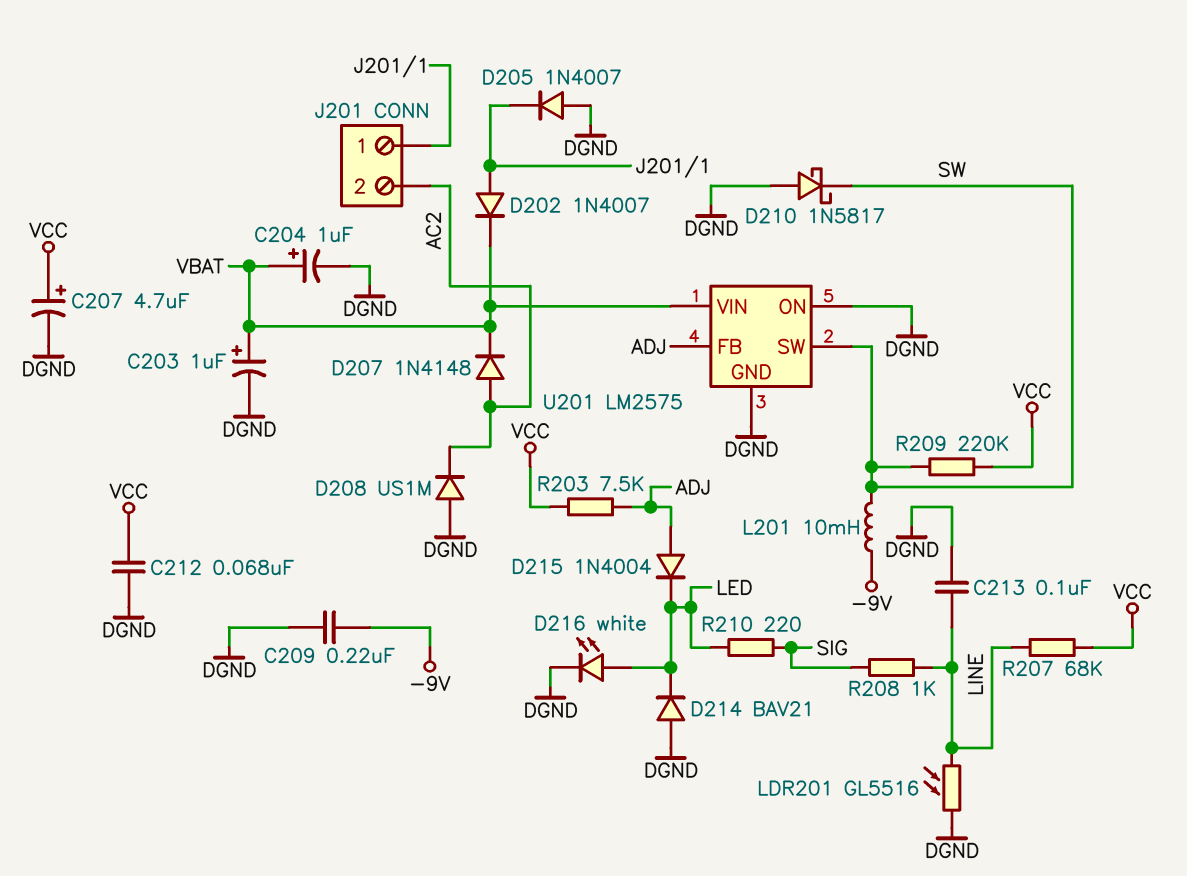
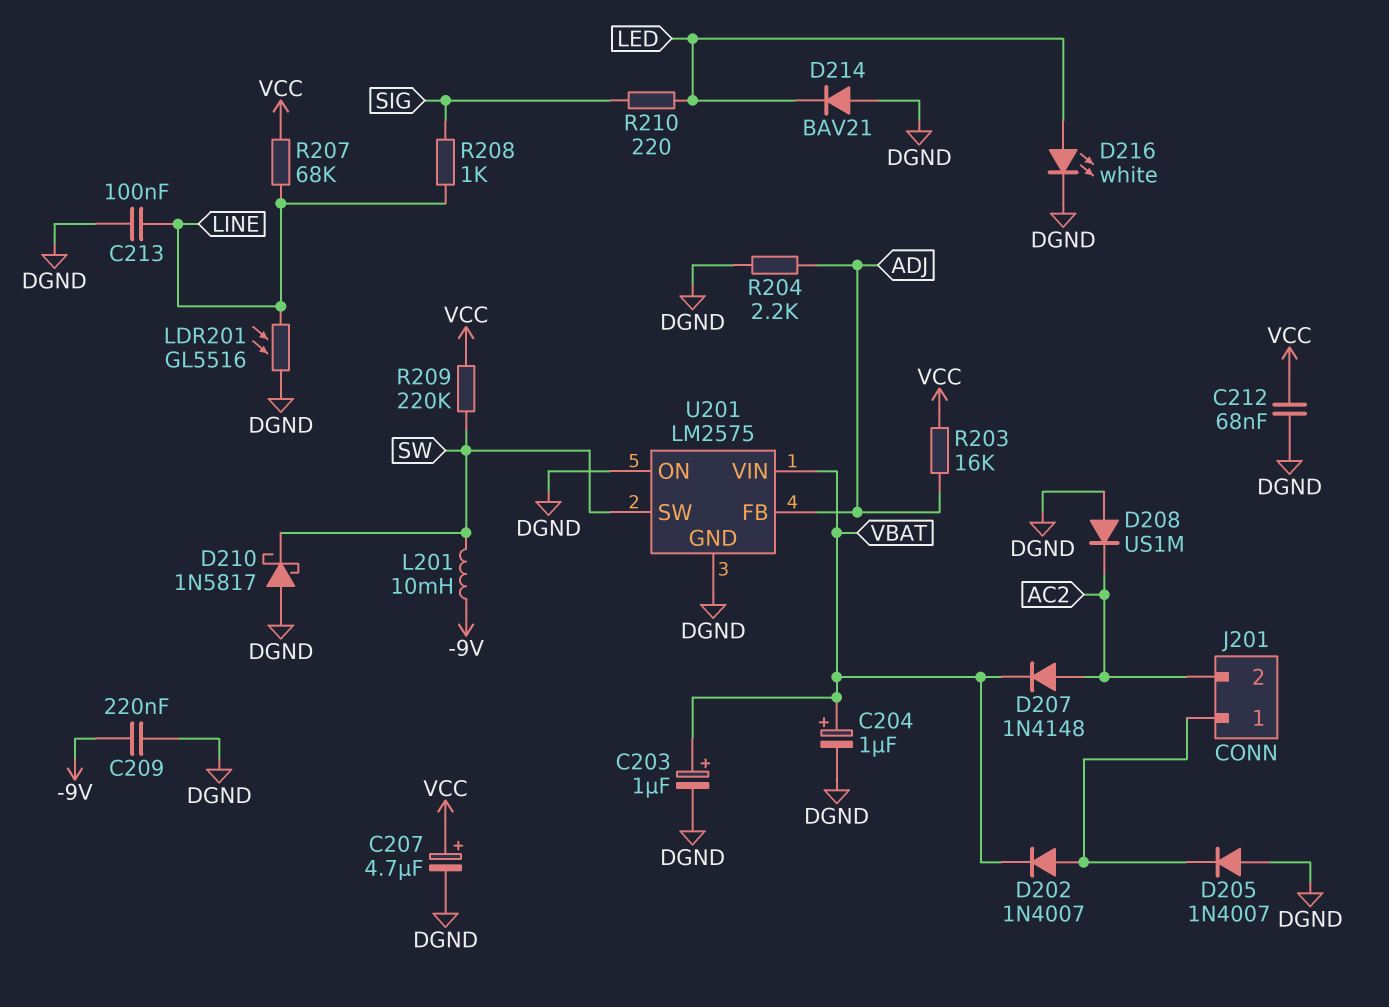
D215: diode 1N4004 (A ADJ, K LED) -> none
R203: 7.5k (ADJ, VCC) -> 16k (ADJ, VCC)
R204: none -> 2.2k (ADJ, DGND)

